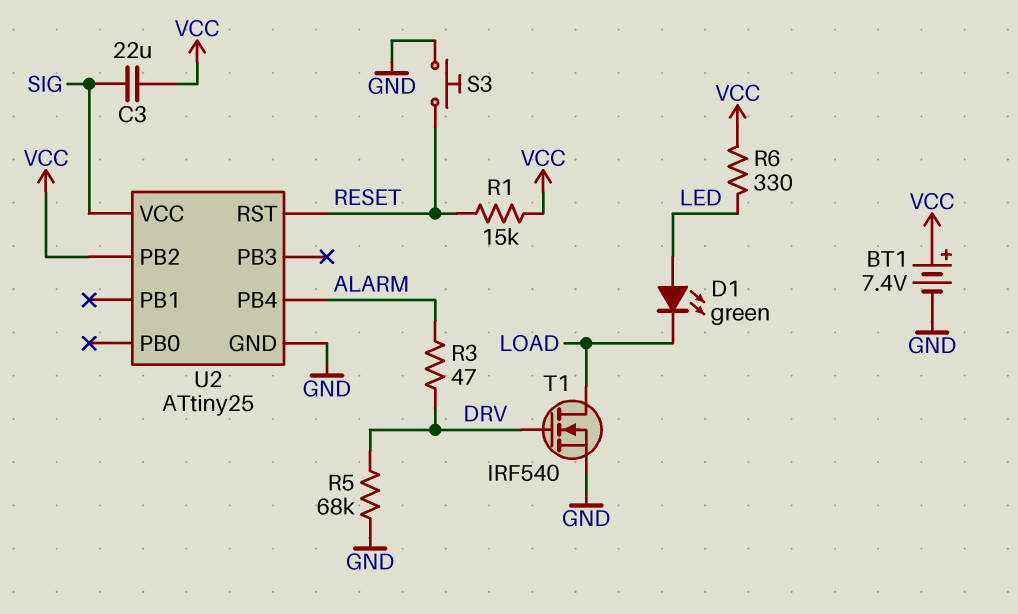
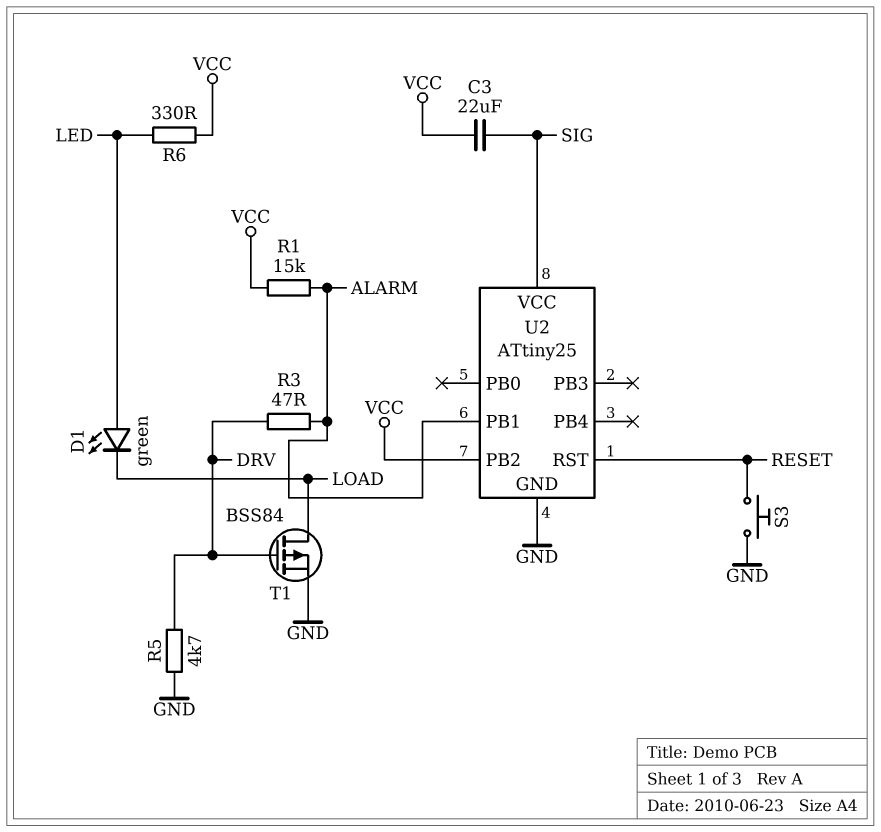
BT1: 7.4V (plus VCC, minus GND) -> none
R1: 15k (RESET, VCC) -> 15k (ALARM, VCC)
R5: 68k (DRV, GND) -> 4.7k (DRV, GND)
T1: NMOS IRF540 (G DRV, D LOAD, S GND) -> PMOS BSS84 (G DRV, D LOAD, S GND)
U2 pin PB1: none -> ALARM
U2 pin PB4: ALARM -> none

